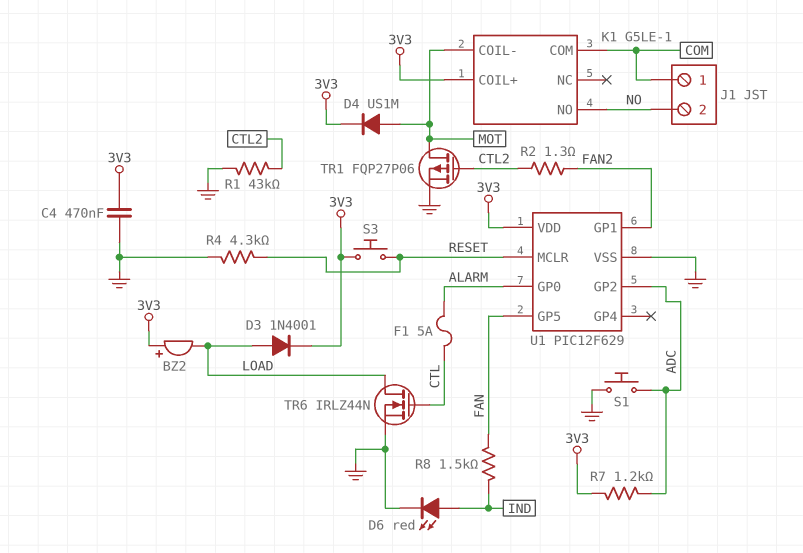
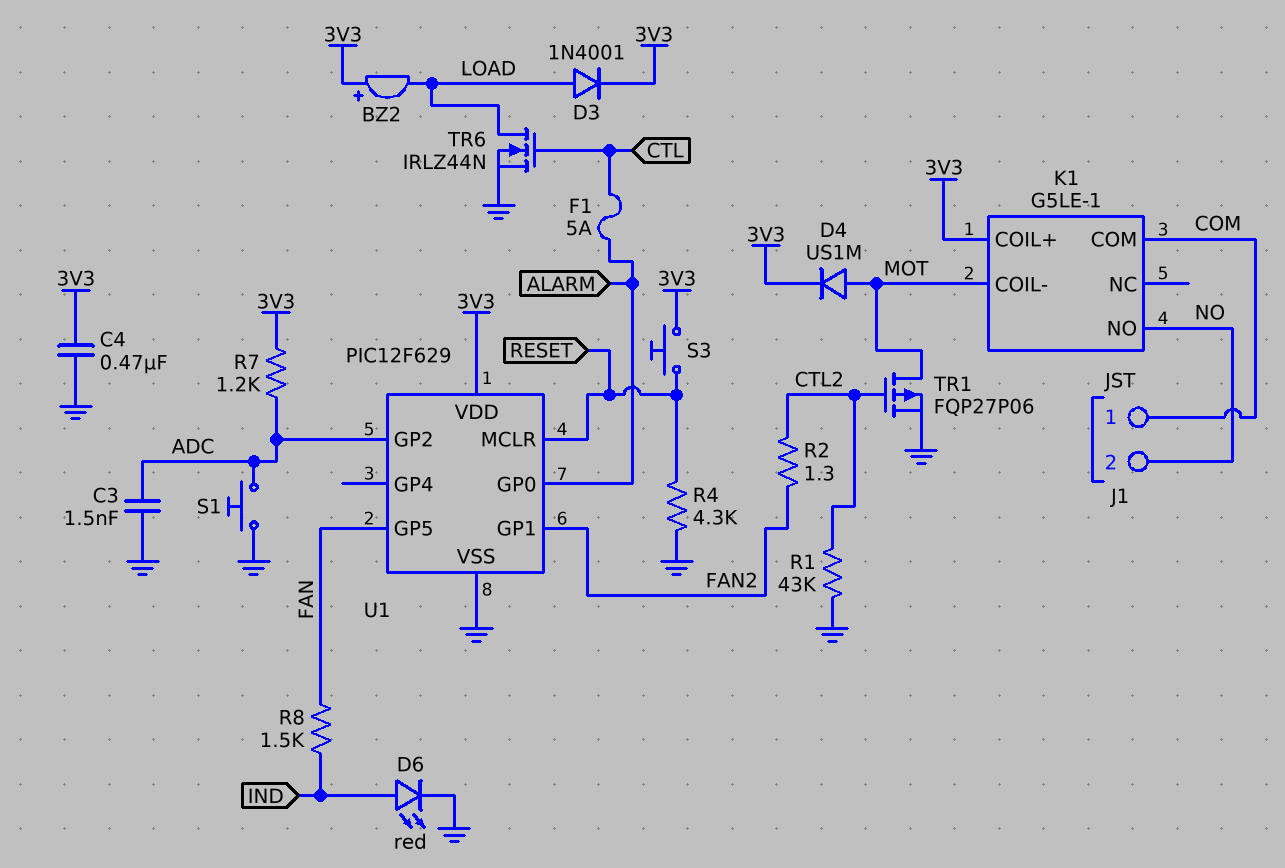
C3: none -> 1.5nF (ADC, GND)

